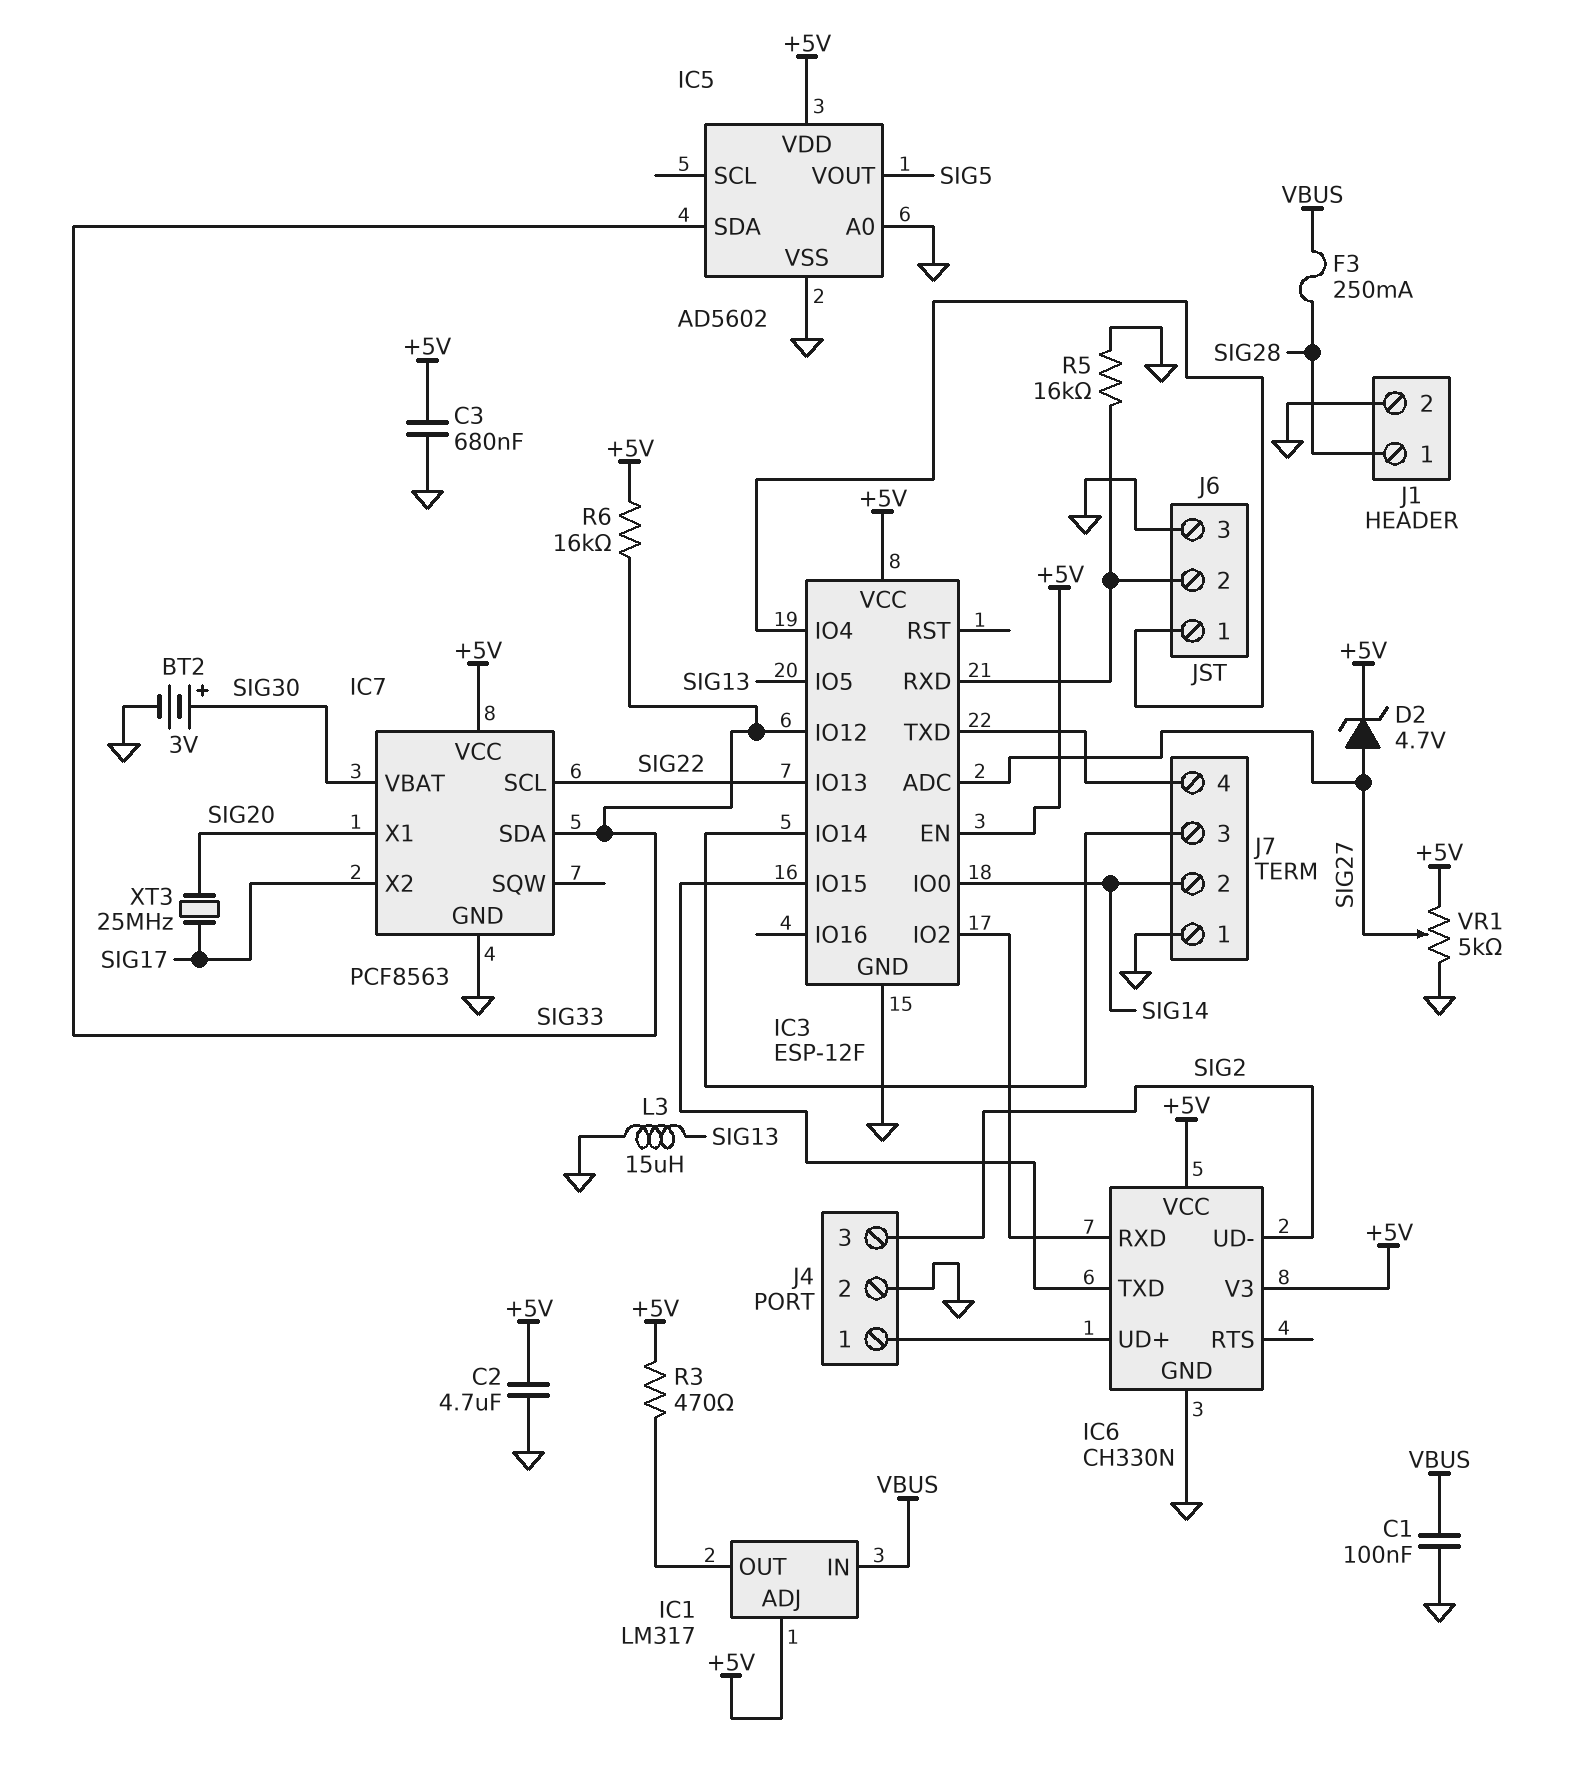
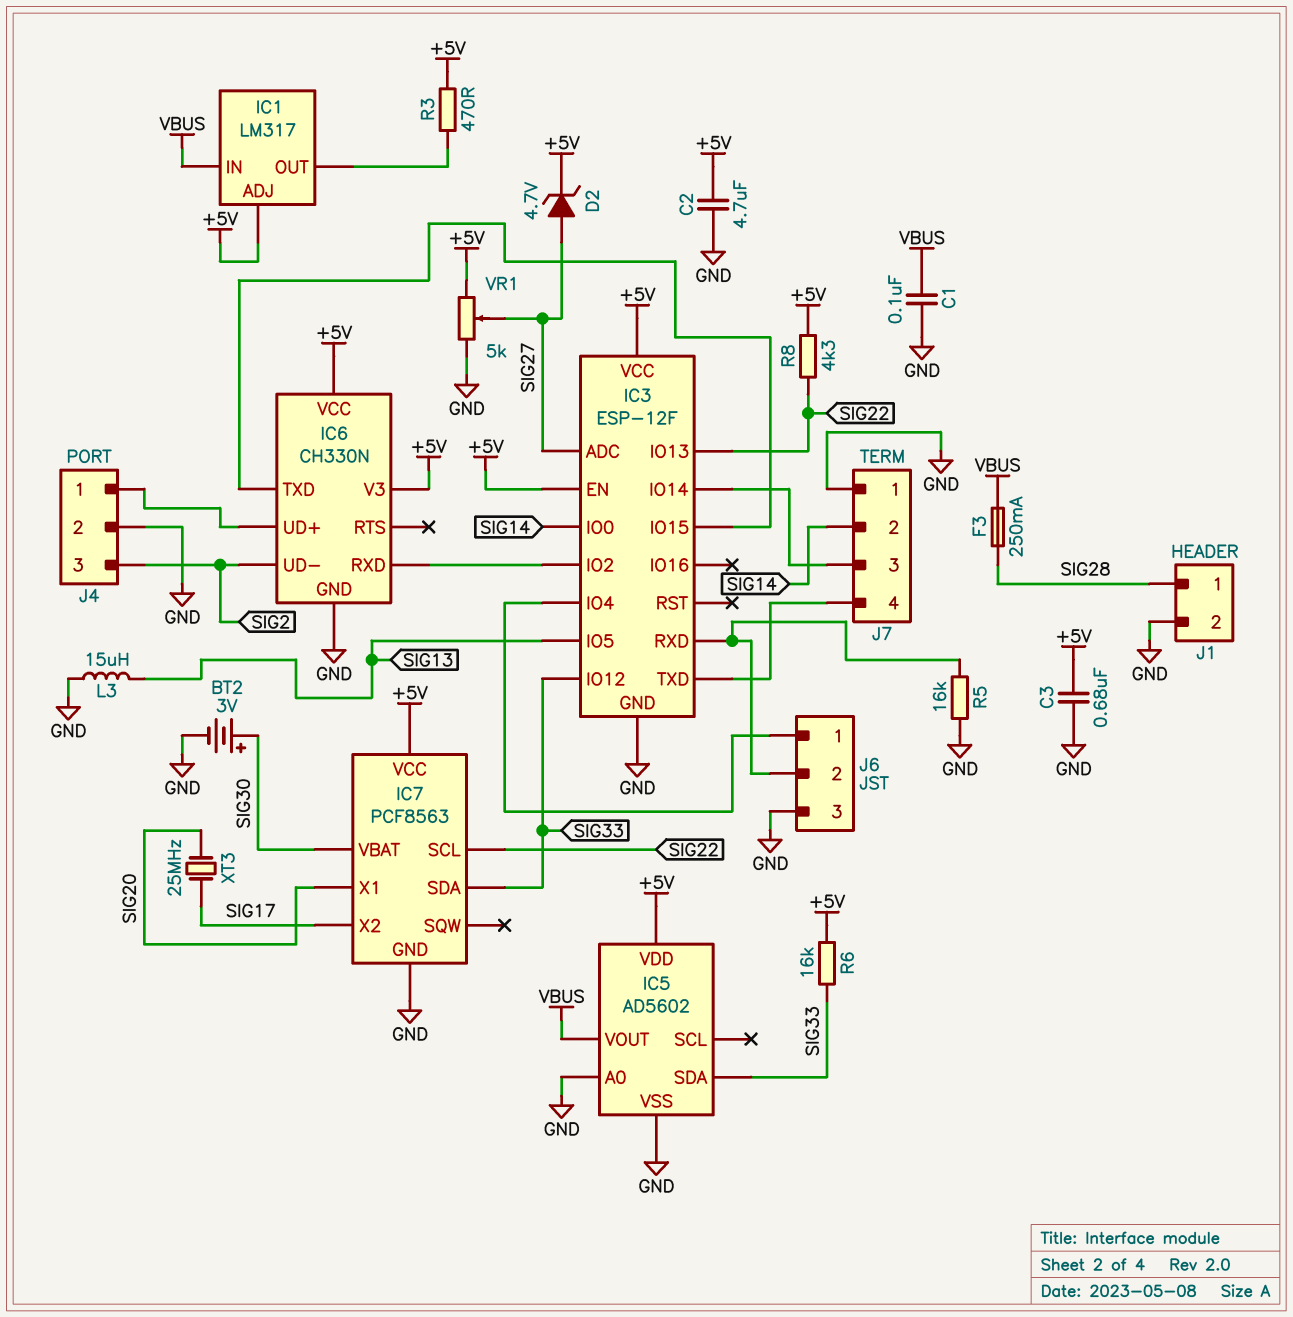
IC5 pin VOUT: SIG5 -> VBUS
R8: none -> 4.3k (+5V, SIG22)

